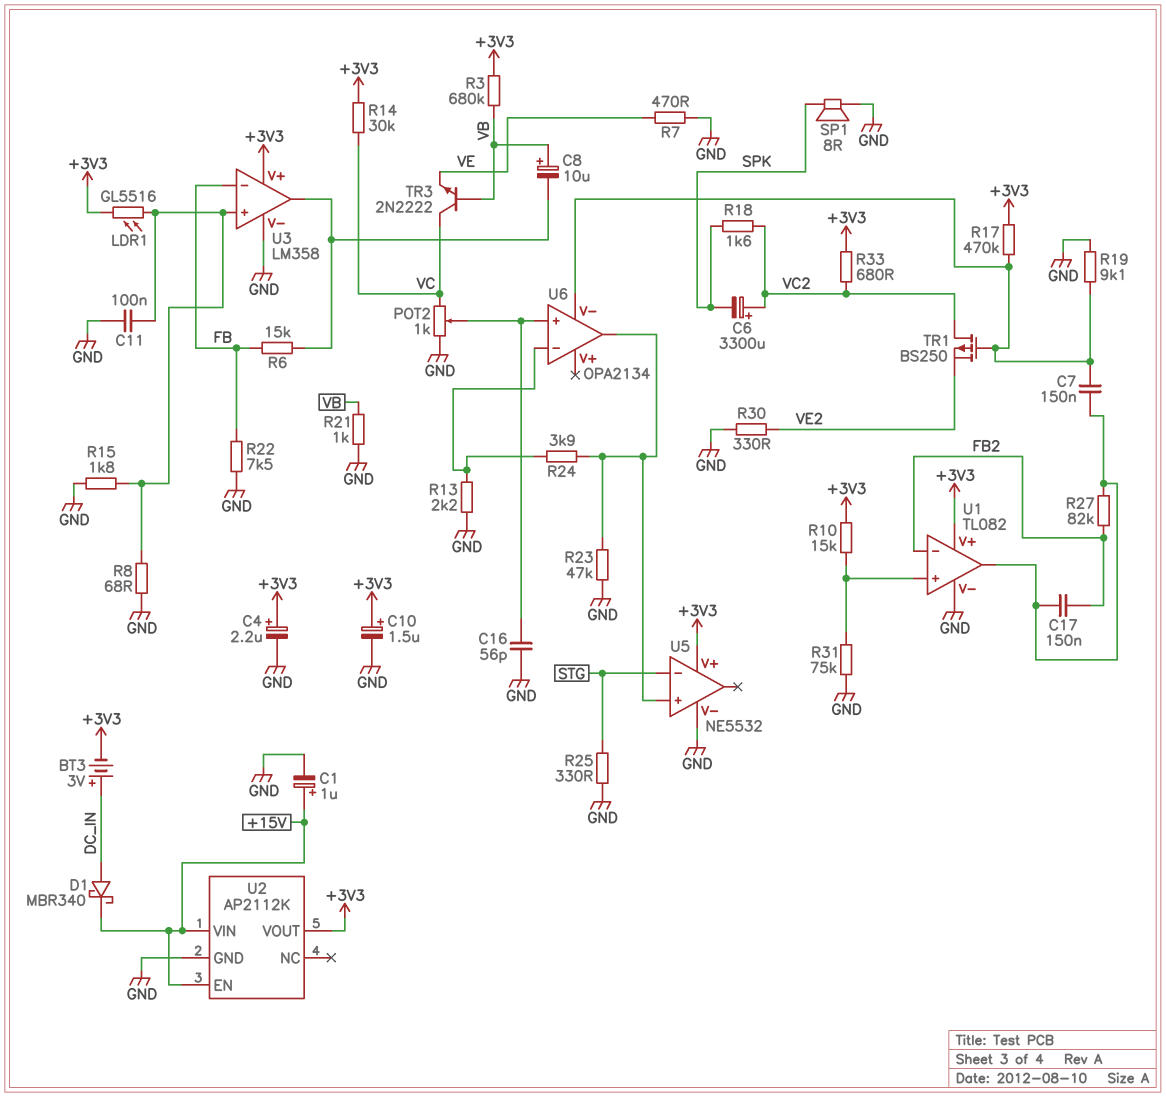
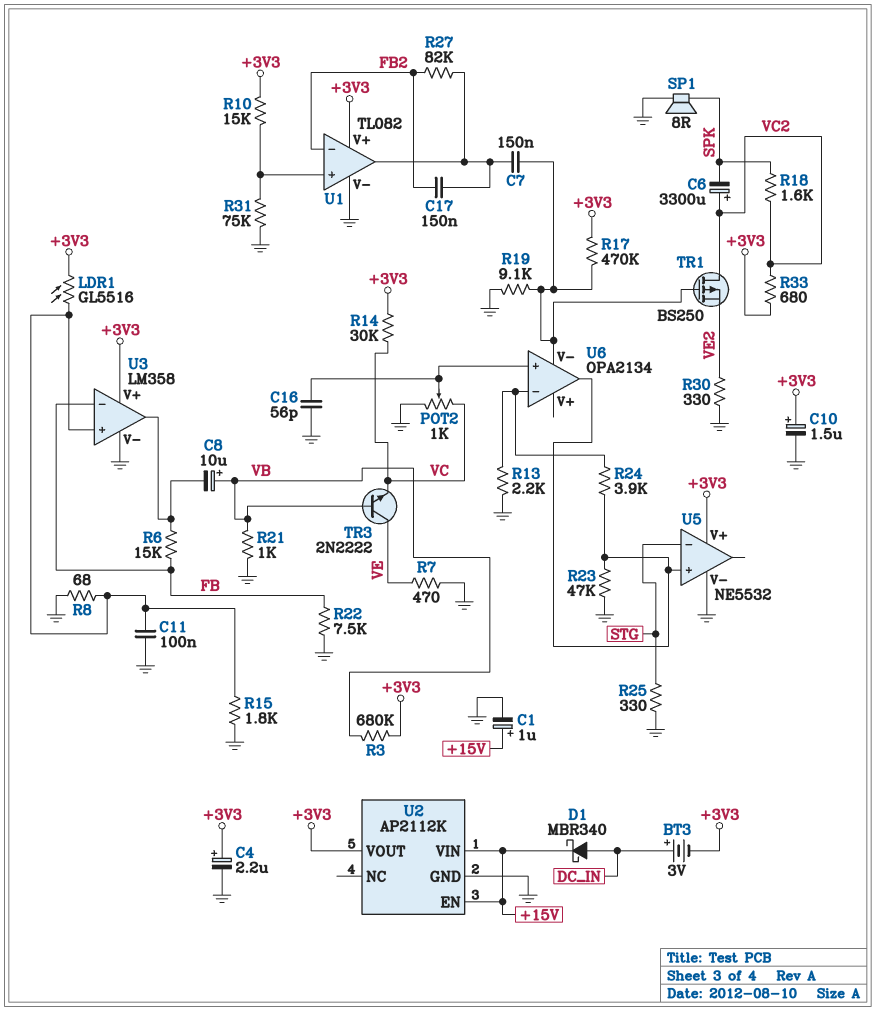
TR3: NPN 2N2222 (B VB, C VC, E VE) -> NPN 2N2222 (B VB, C VE, E VC)

